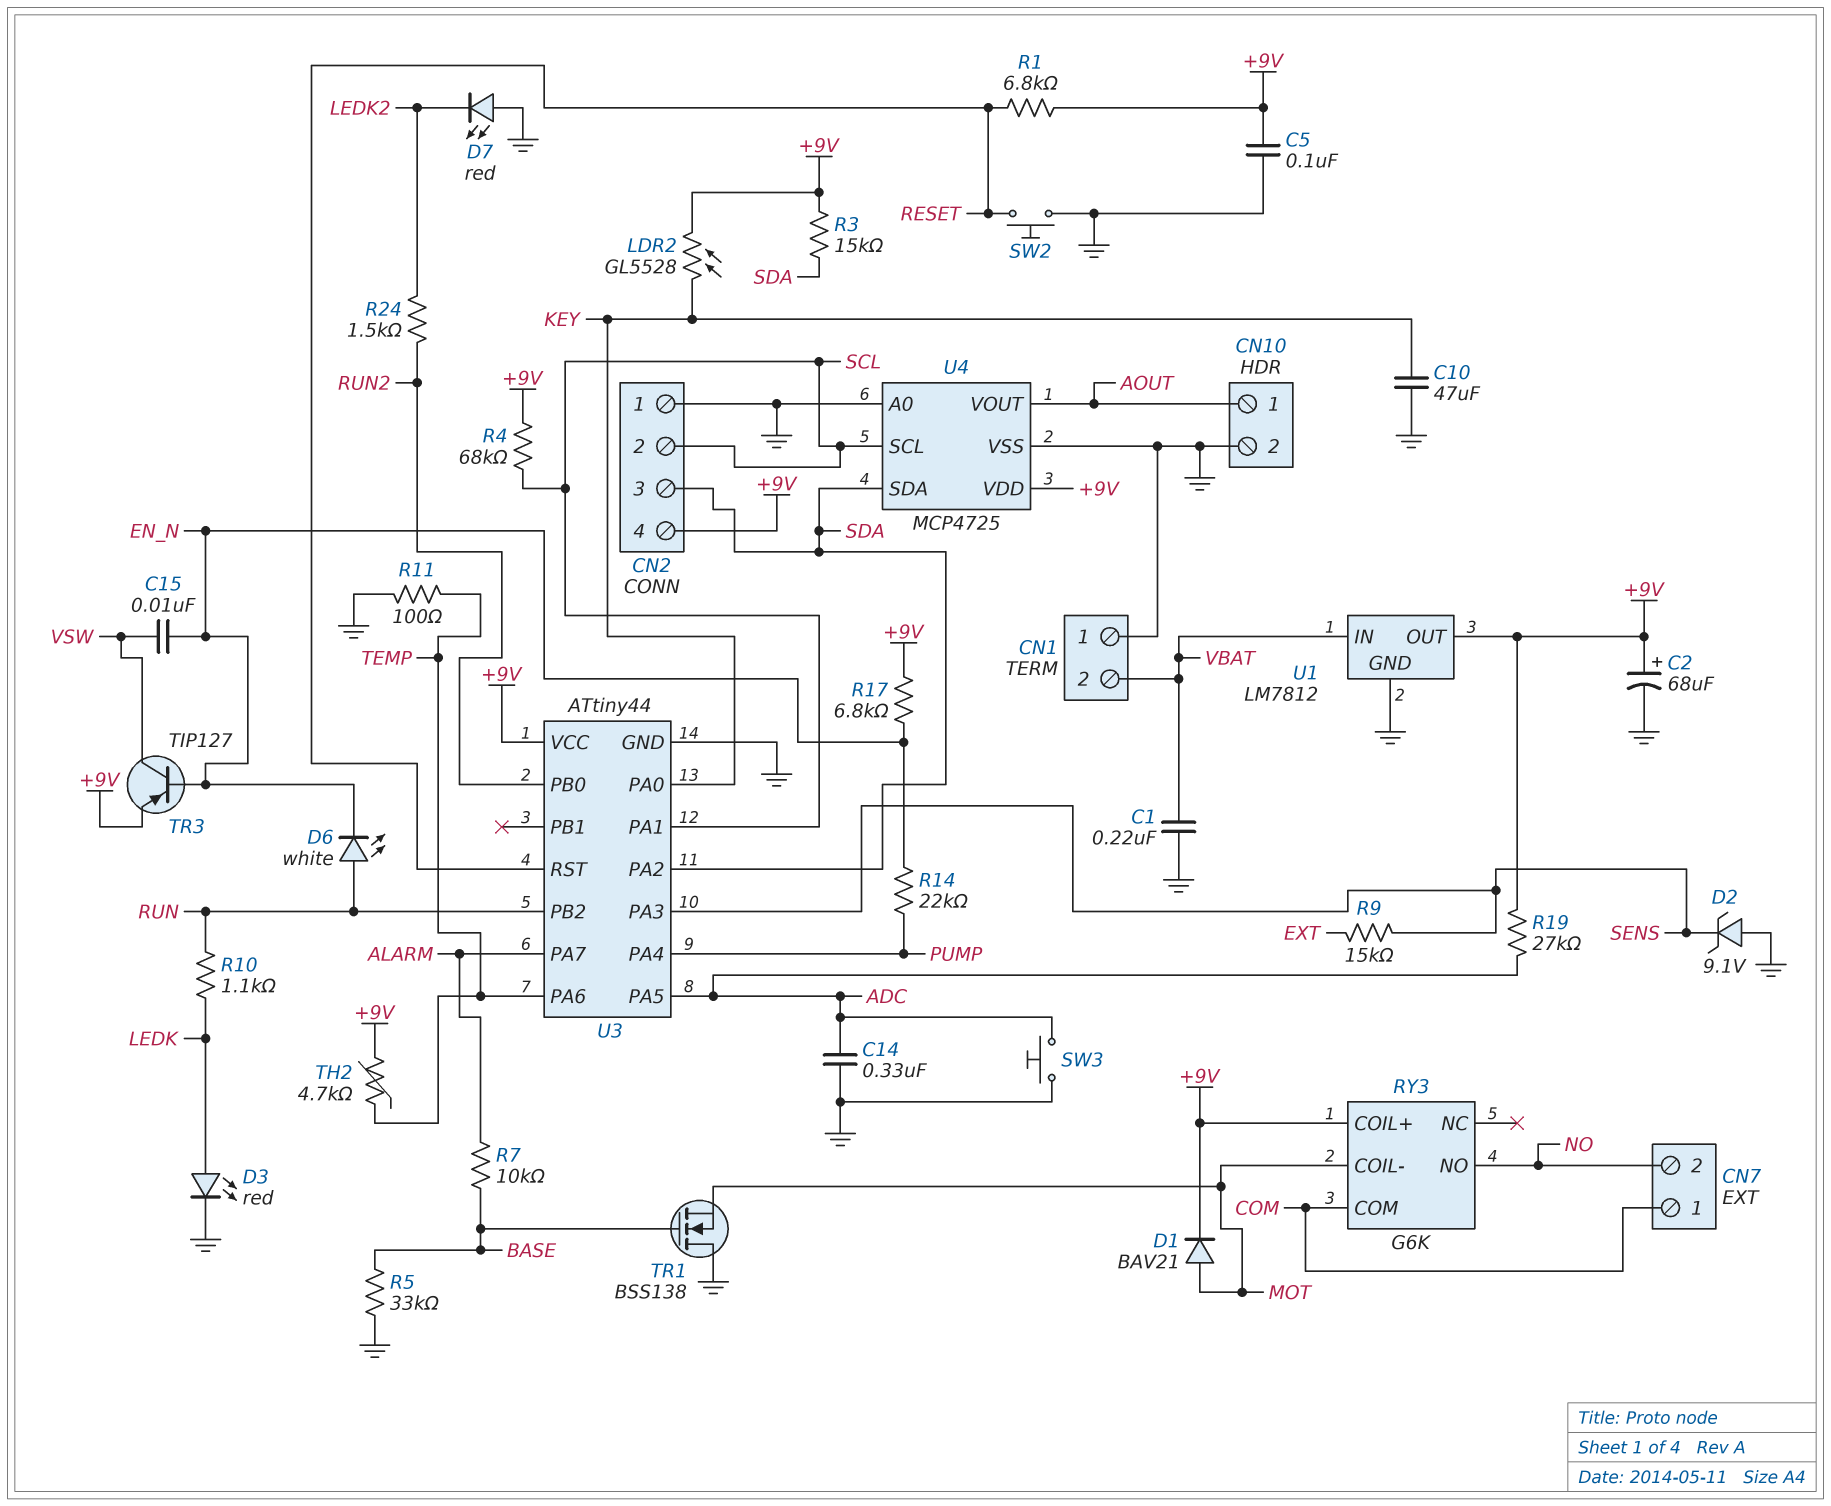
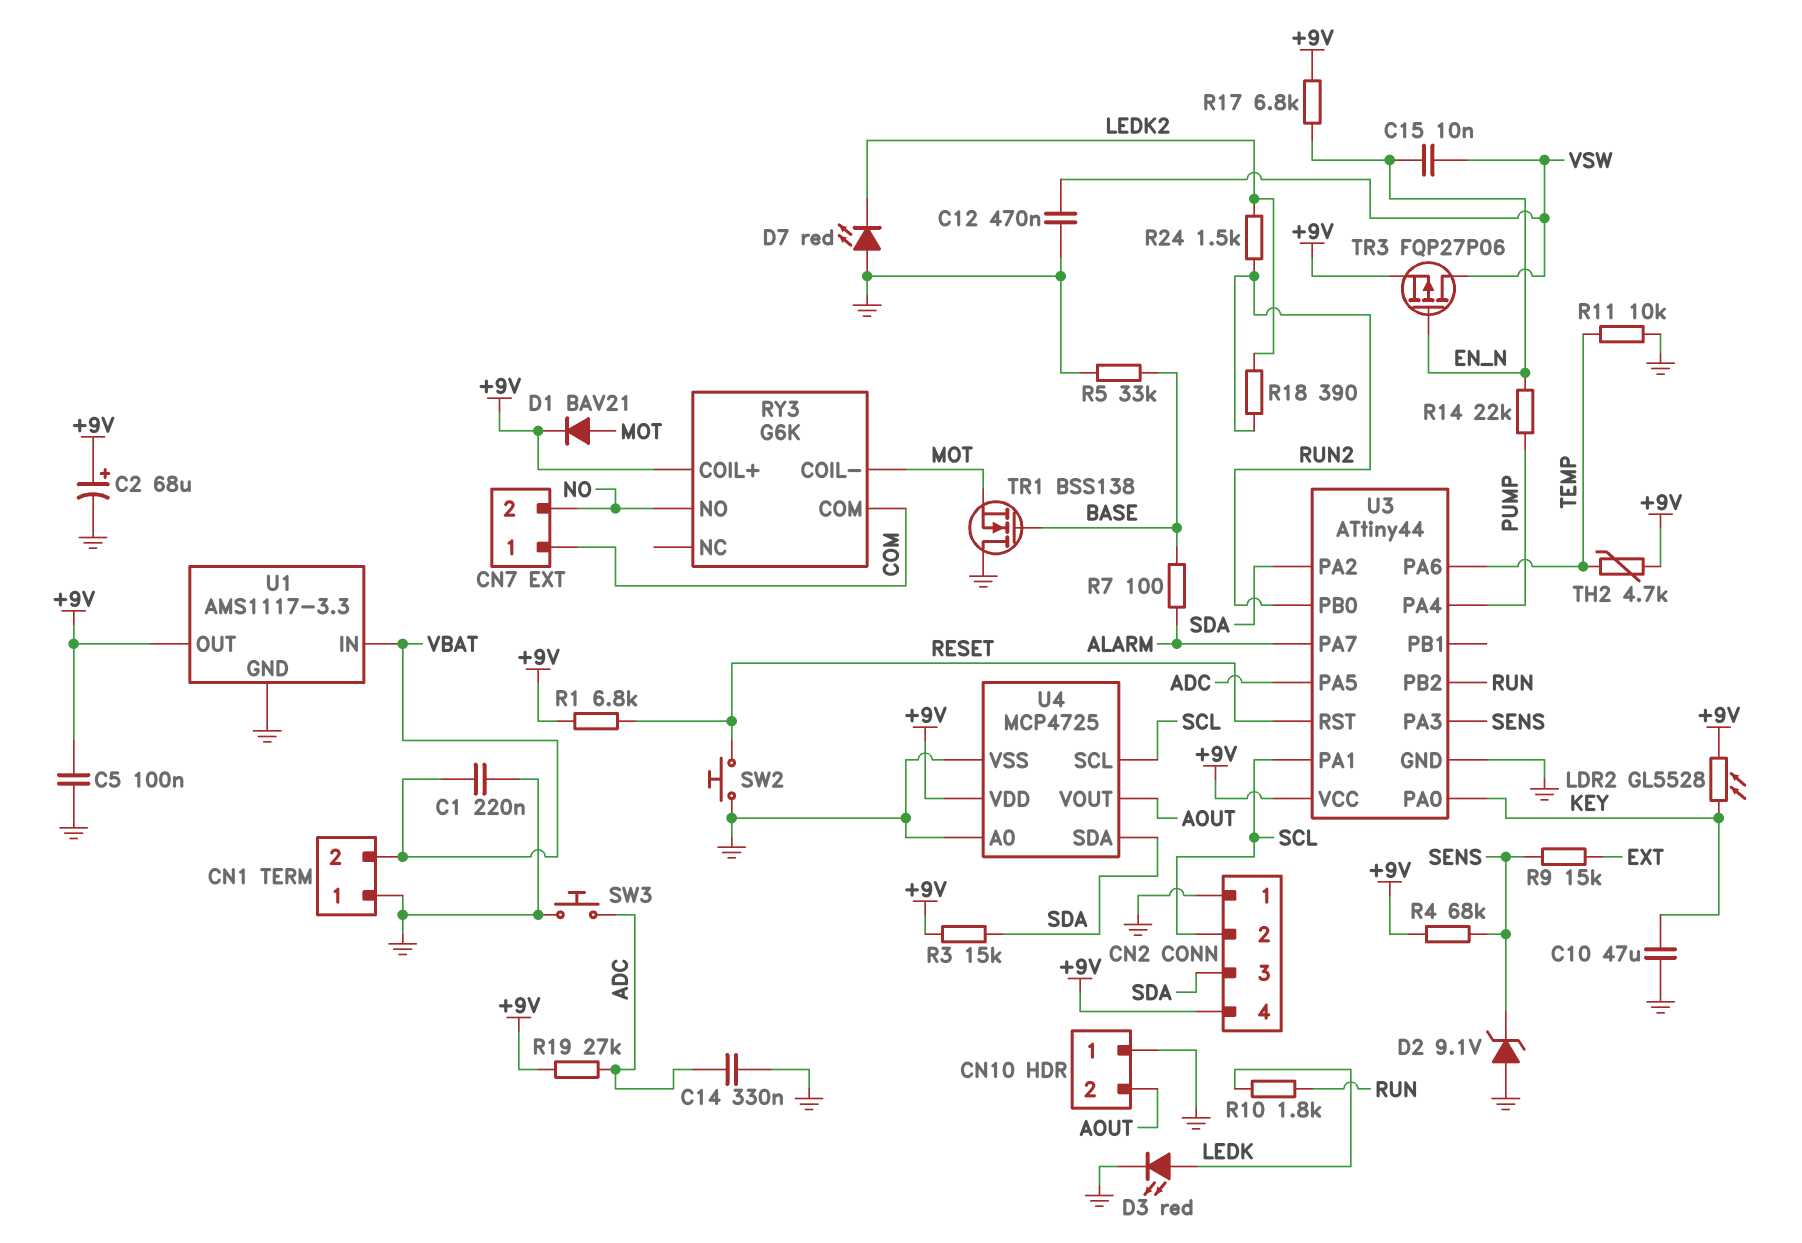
C12: none -> 470nF (GND, VSW)
CN10 pin 1: AOUT -> GND
CN10 pin 2: GND -> AOUT
D6: LED white (A RUN, K EN_N) -> none
R4: 68k (+9V, SCL) -> 68k (+9V, SENS)
R7: 10k (ALARM, BASE) -> 100 (ALARM, BASE)
R10: 1.1k (LEDK, RUN) -> 1.8k (LEDK, RUN)
R11: 100 (GND, TEMP) -> 10k (GND, TEMP)
R18: none -> 390 (LEDK2, RUN2)
TR3: PNP TIP127 (B EN_N, C VSW, E +9V) -> PMOS FQP27P06 (G EN_N, D VSW, S +9V)
U1: LM7812 -> AMS1117-3.3

